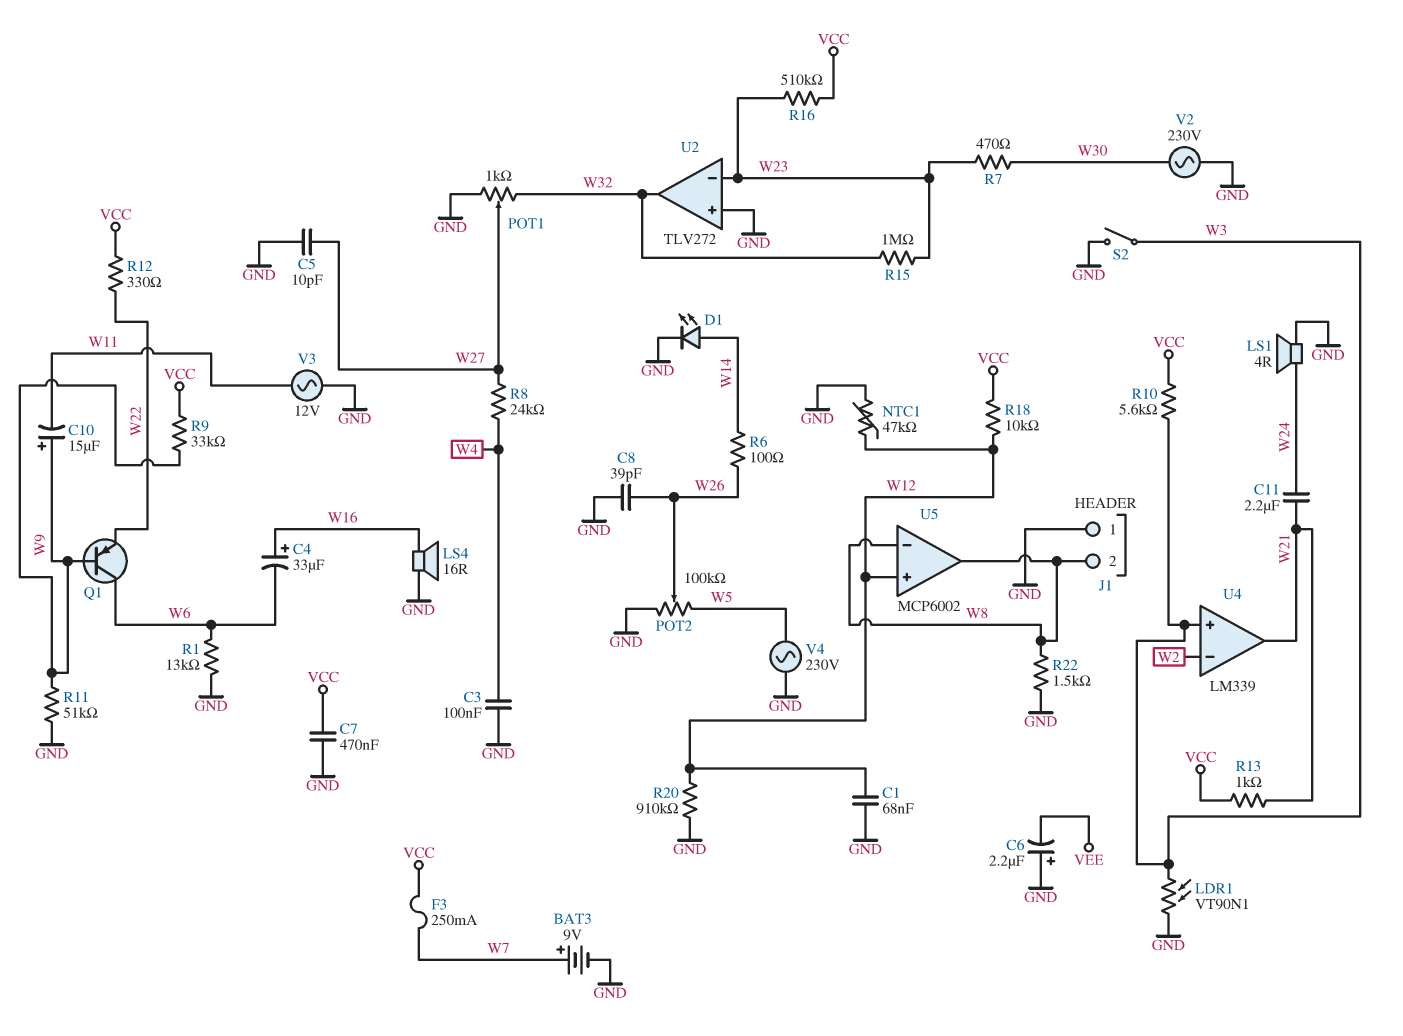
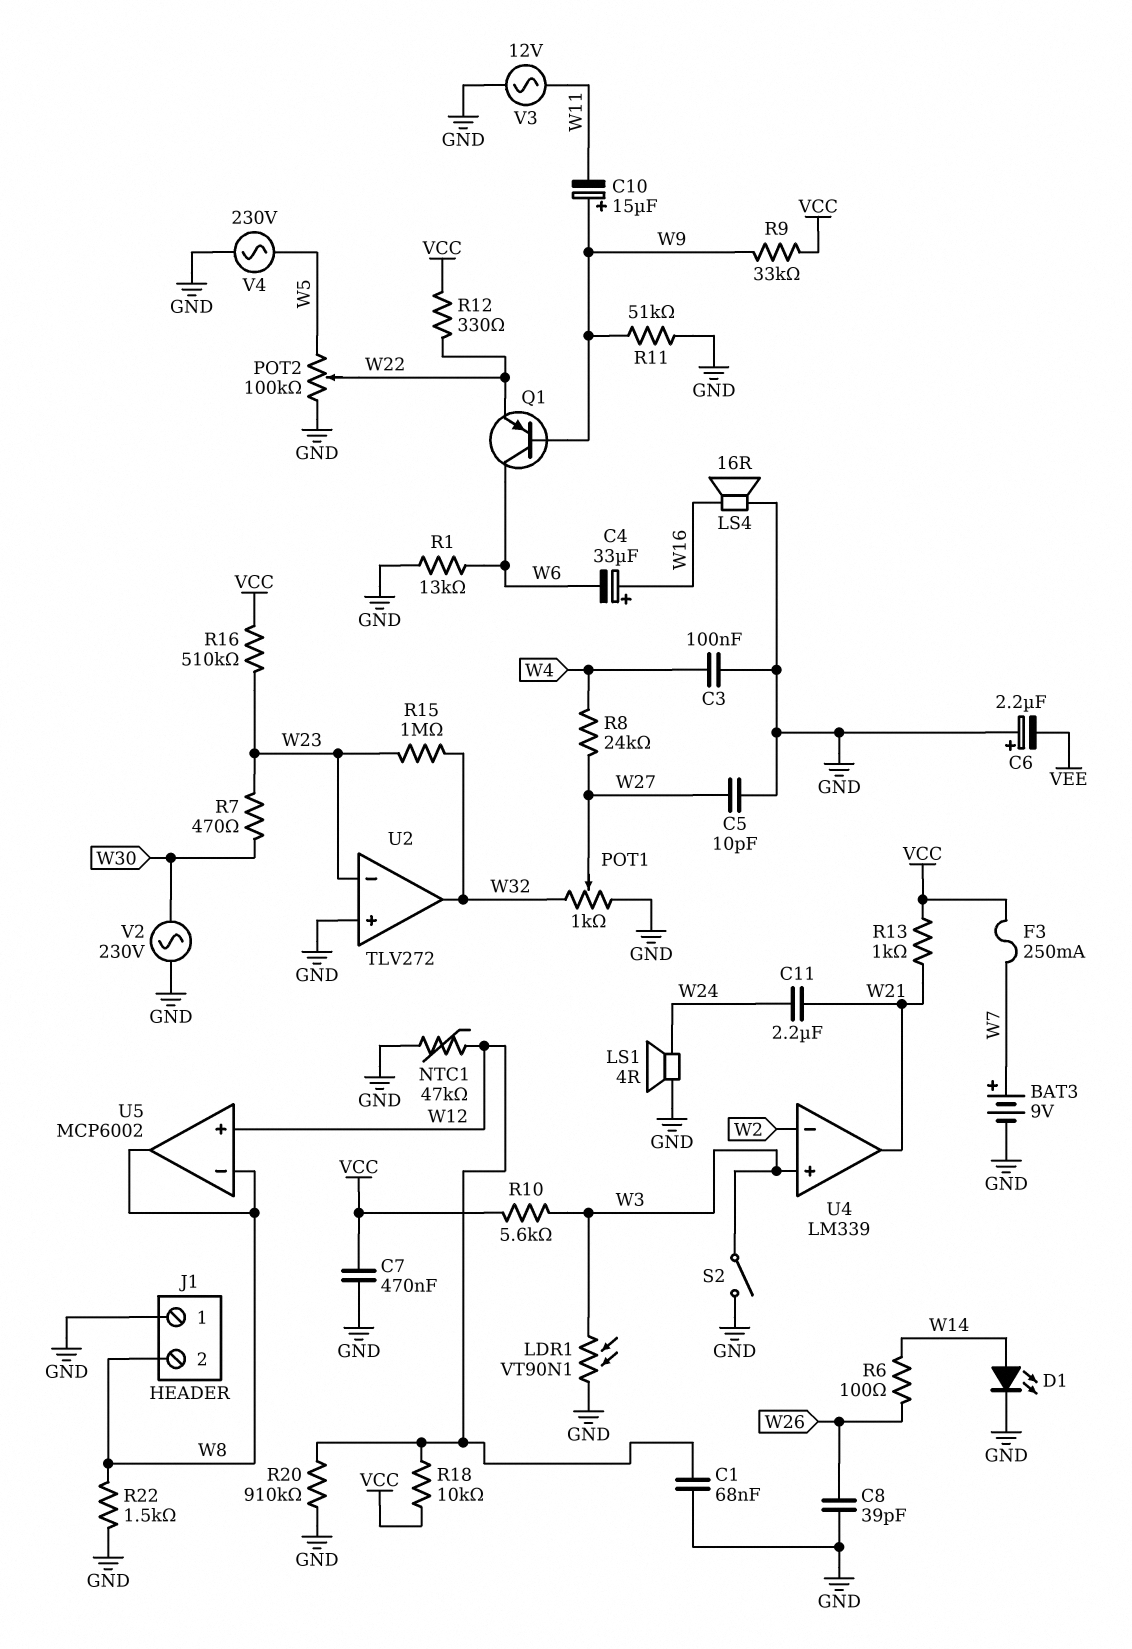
POT2: 100k (GND, W5, wiper W26) -> 100k (GND, W5, wiper W22)

